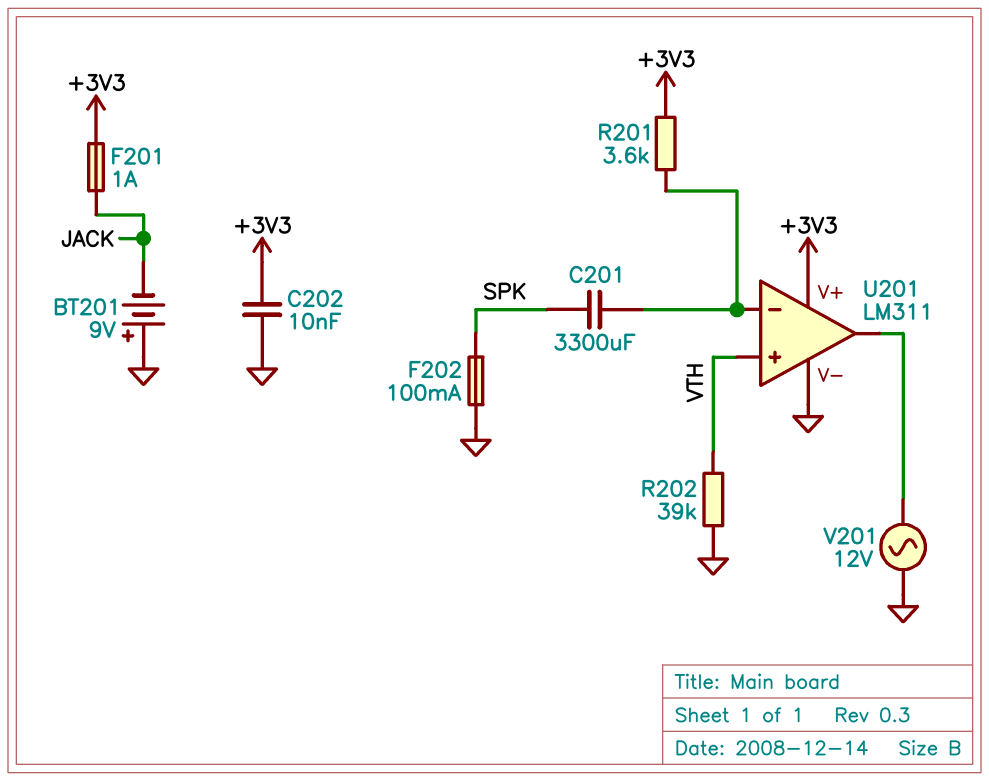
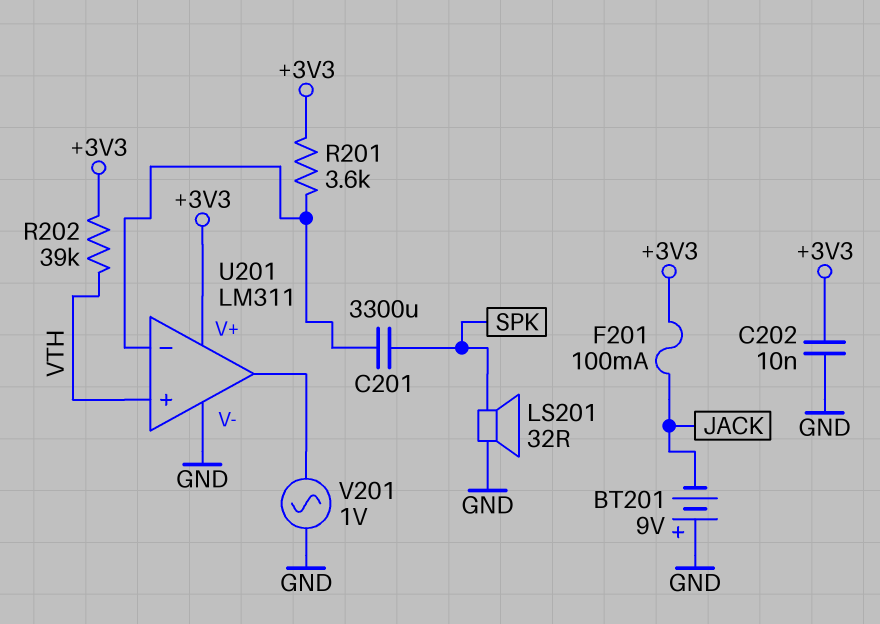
F201: 1A (+3V3, JACK) -> 100mA (+3V3, JACK)
F202: 100mA (GND, SPK) -> none
LS201: none -> speaker 32R (GND, SPK)
R202: 39k (GND, VTH) -> 39k (+3V3, VTH)
V201: AC 12V (GND, U201/out) -> AC 1V (GND, U201/out)

